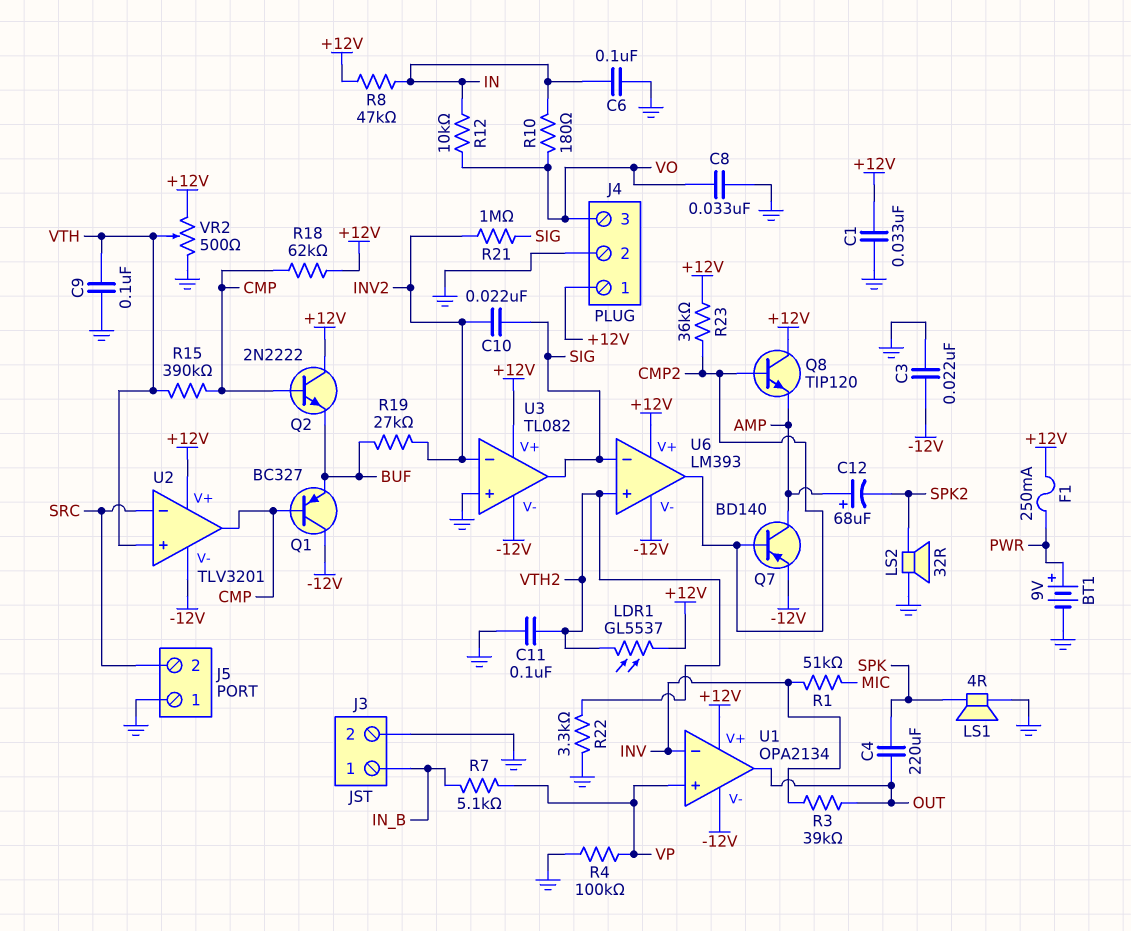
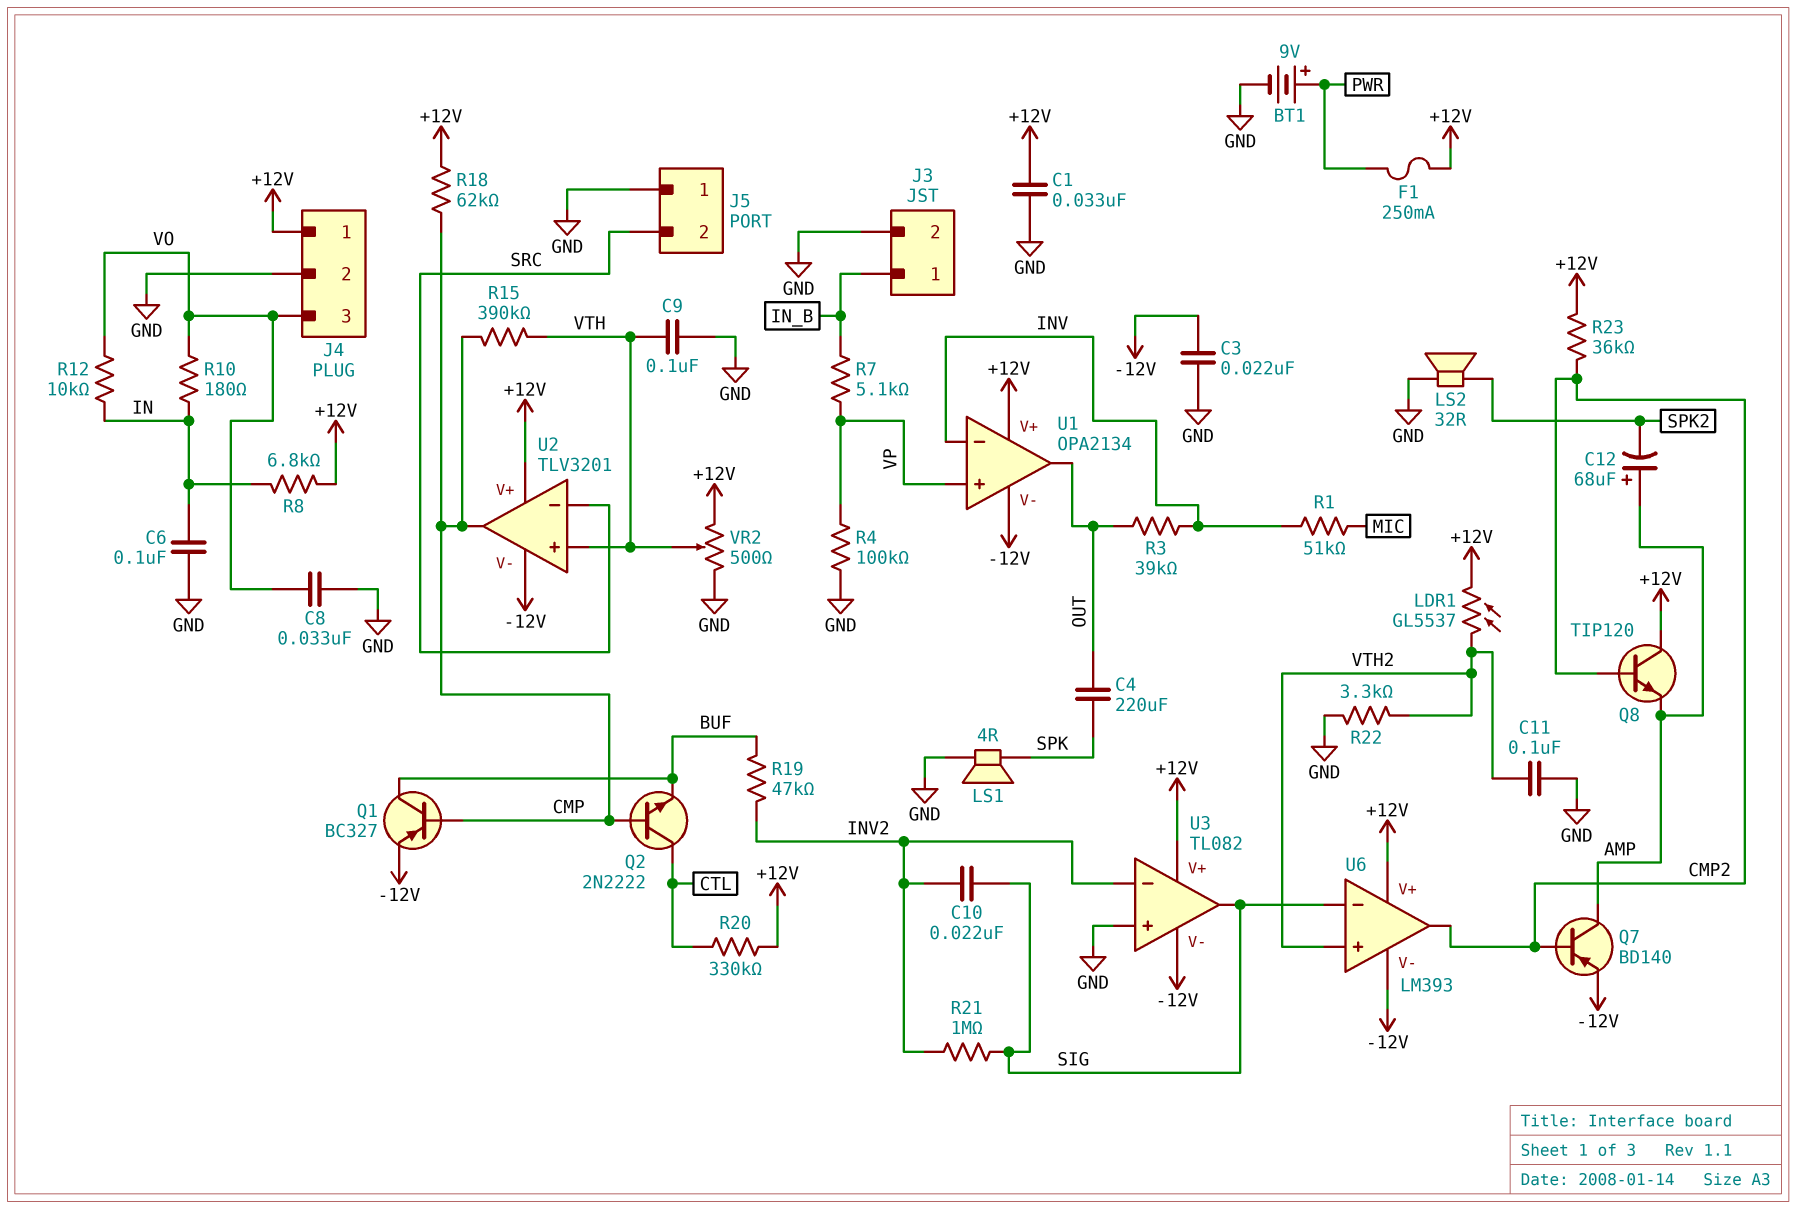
Q1: PNP BC327 (B CMP, C -12V, E BUF) -> PNP BC327 (B CMP, C BUF, E -12V)
Q2: NPN 2N2222 (B CMP, C +12V, E BUF) -> NPN 2N2222 (B CMP, C CTL, E BUF)
R8: 47k (+12V, IN) -> 6.8k (+12V, IN)
R19: 27k (BUF, INV2) -> 47k (BUF, INV2)
R20: none -> 330k (+12V, CTL)

